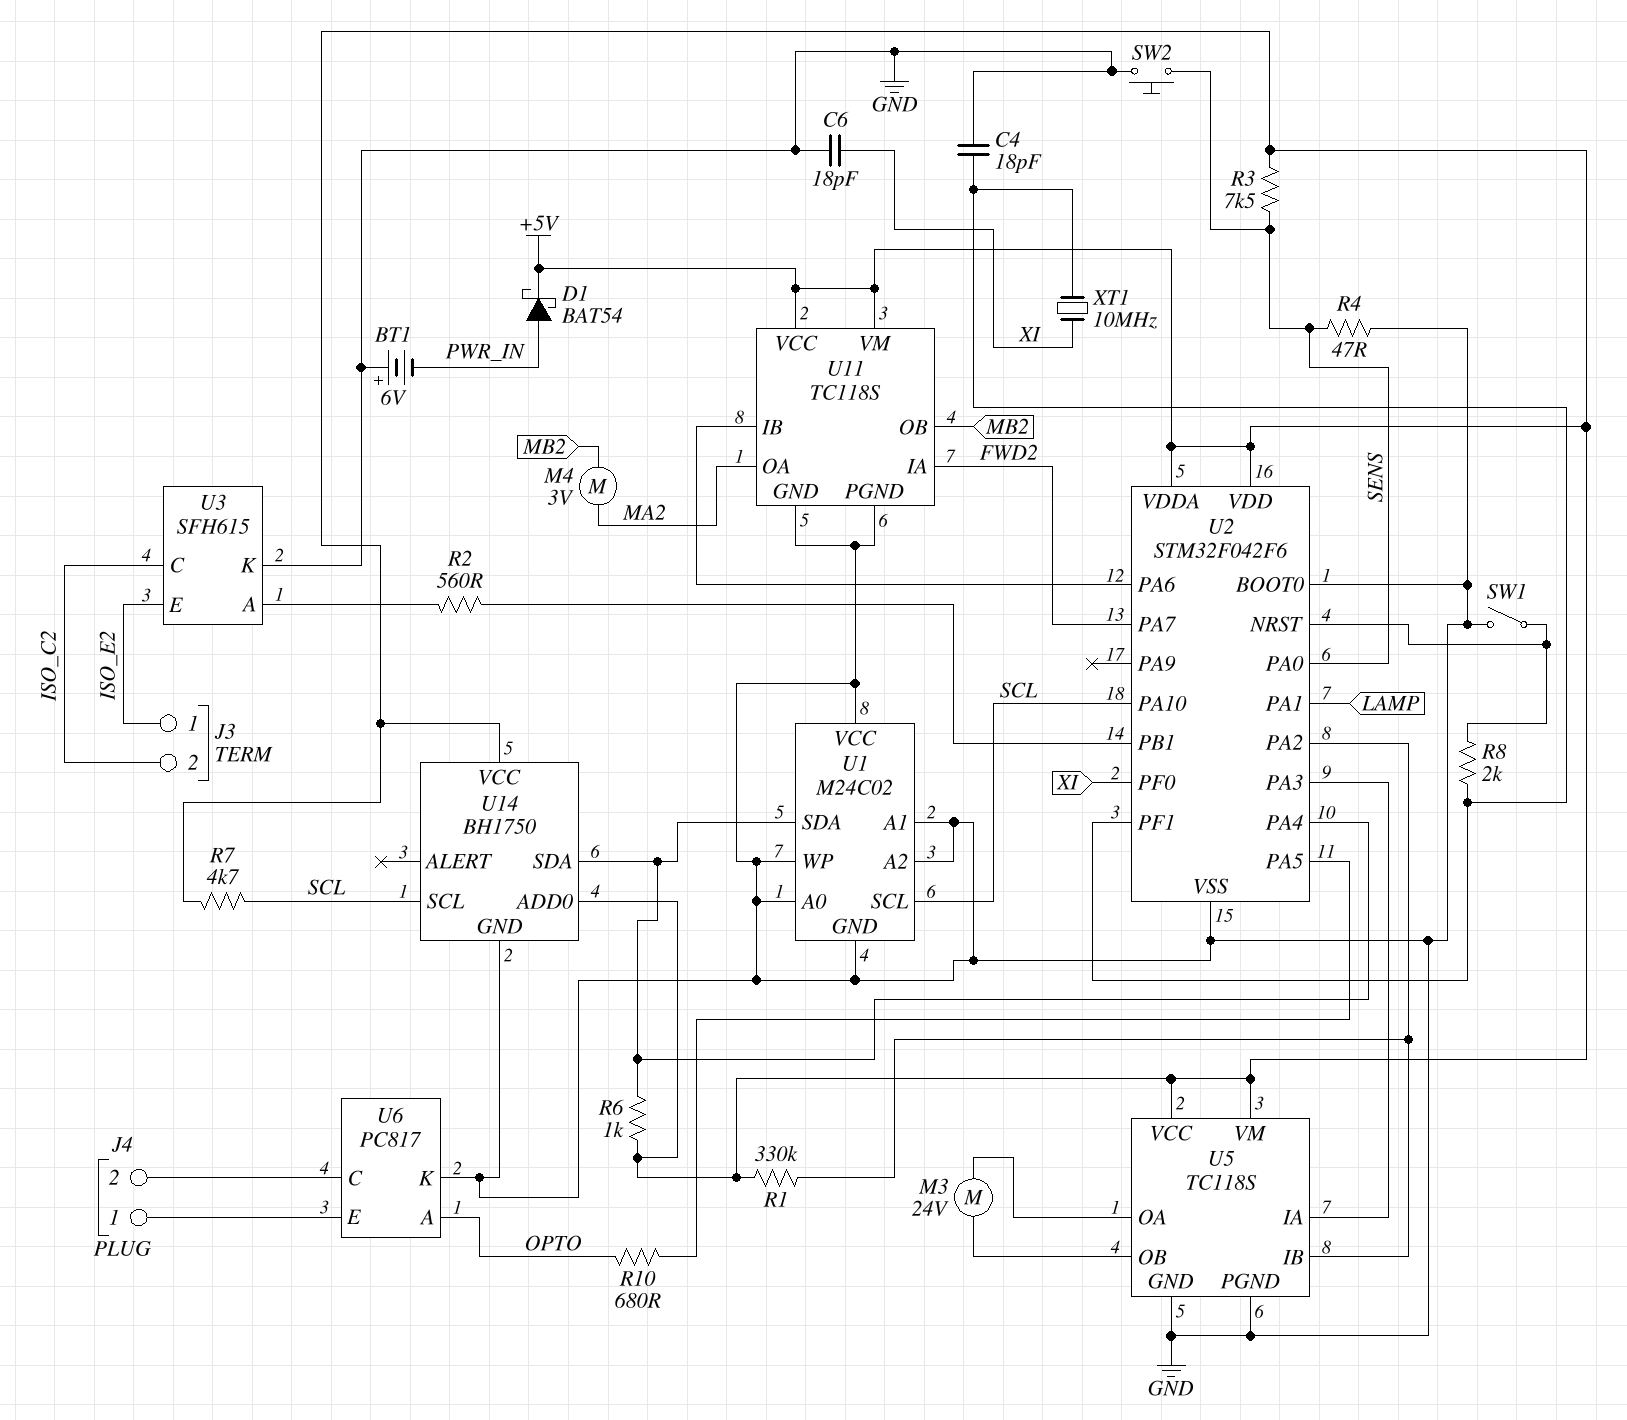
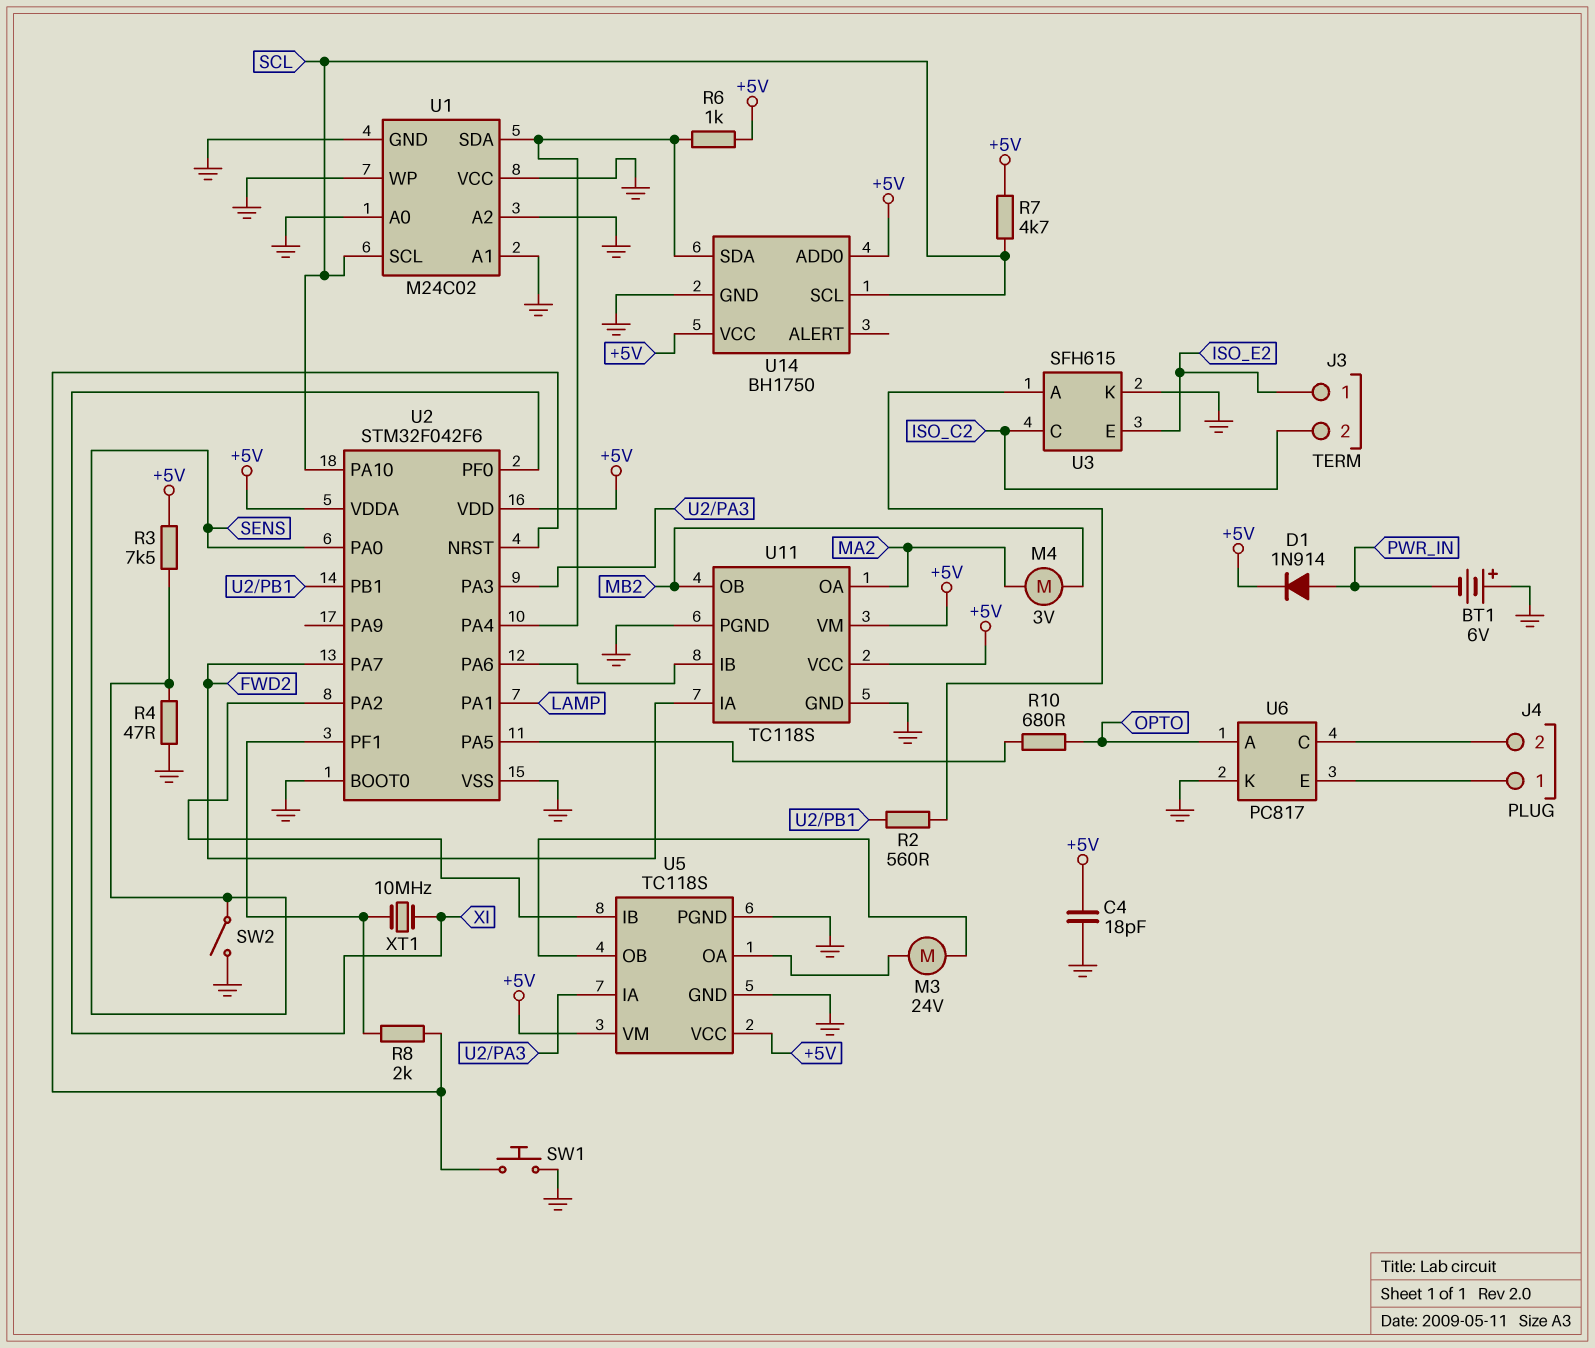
C4: 18pF (GND, U2/PF1) -> 18pF (+5V, GND)
C6: 18pF (GND, XI) -> none
D1: schottky BAT54 (A PWR_IN, K +5V) -> diode 1N914 (A PWR_IN, K +5V)
R1: 330k (+5V, U2/PA2) -> none
SW1: switch (GND, U2/NRST) -> button (GND, U2/NRST)
SW2: button (GND, SENS) -> switch (GND, SENS)

